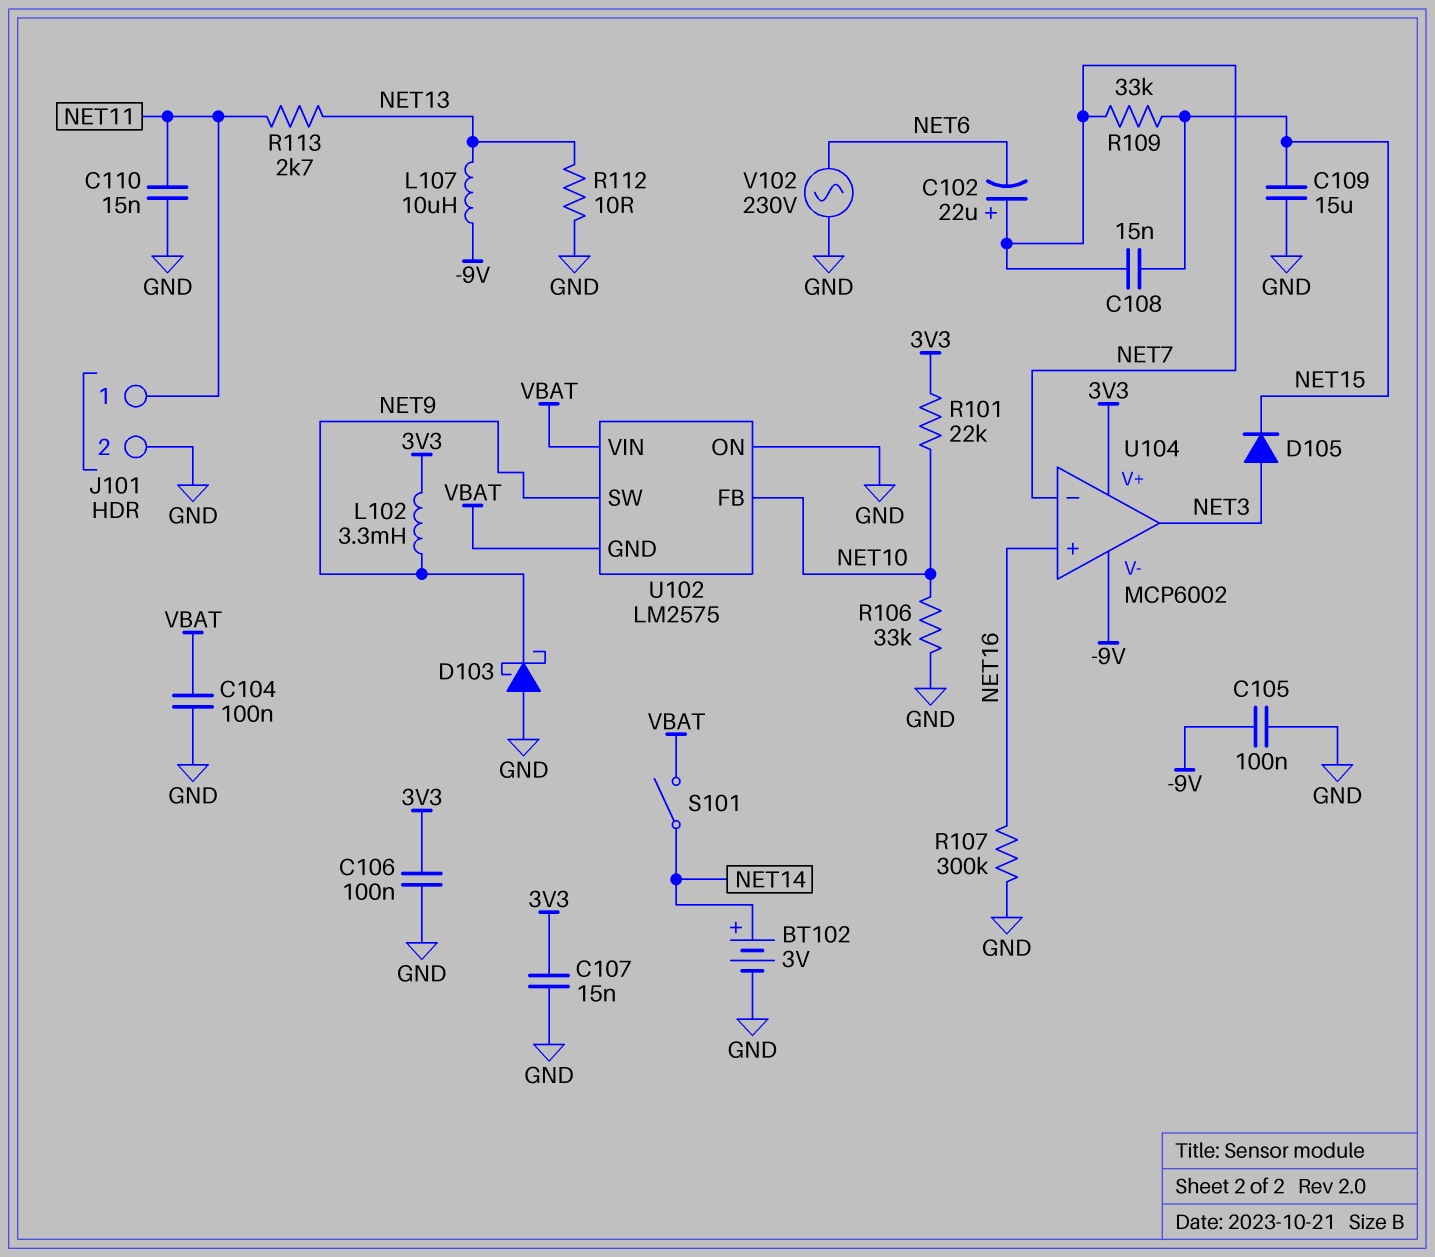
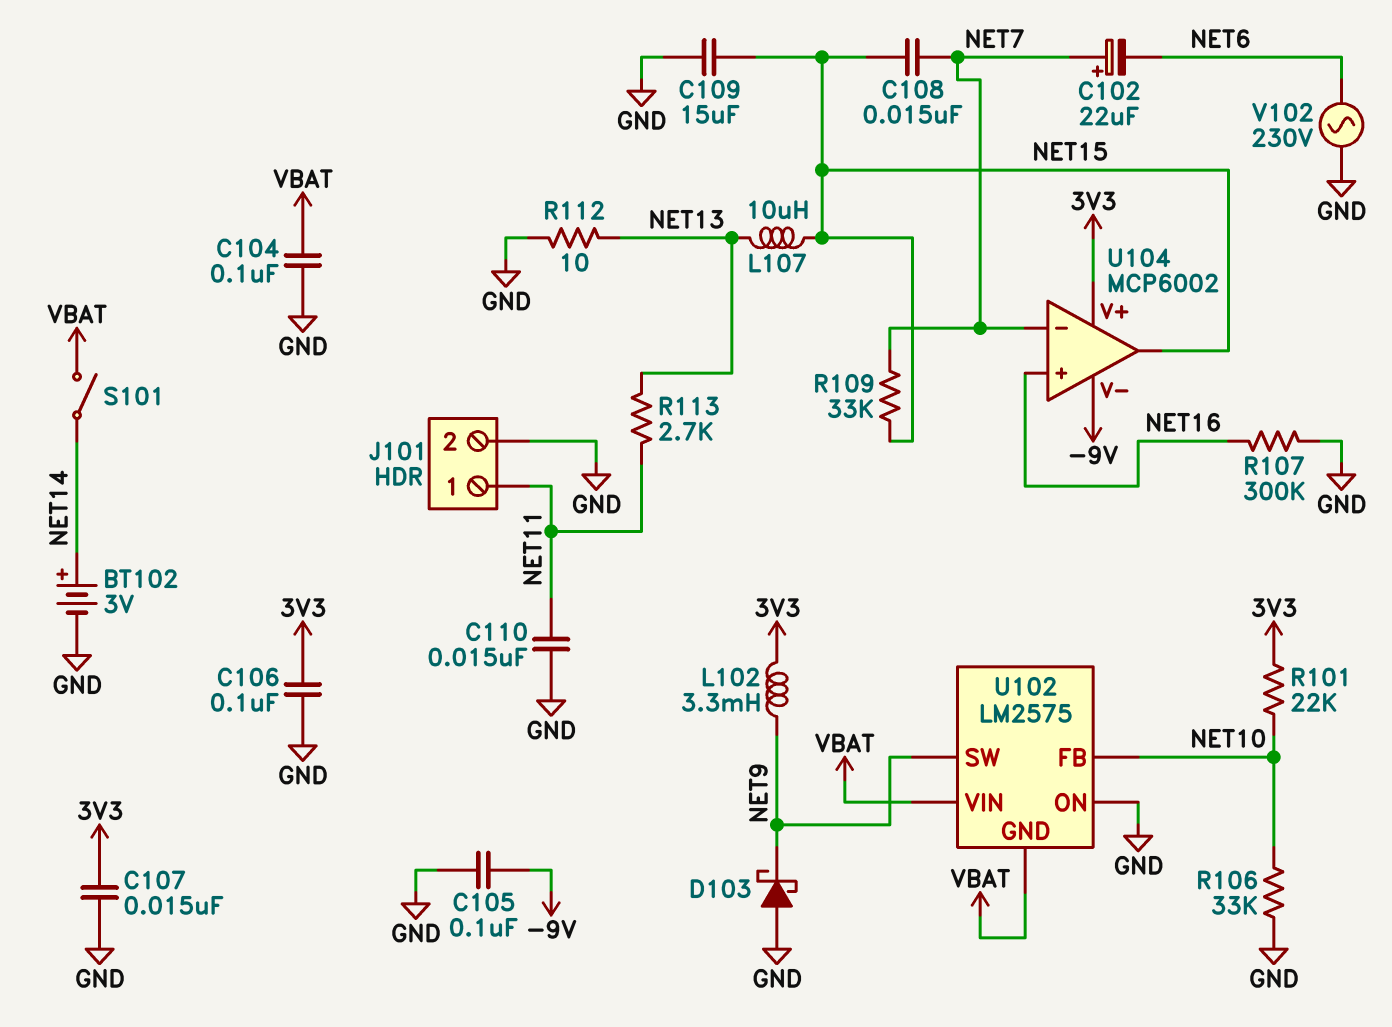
D105: diode (A NET3, K NET15) -> none
L107: 10uH (-9V, NET13) -> 10uH (NET13, NET15)
U104 pin out: NET3 -> NET15

